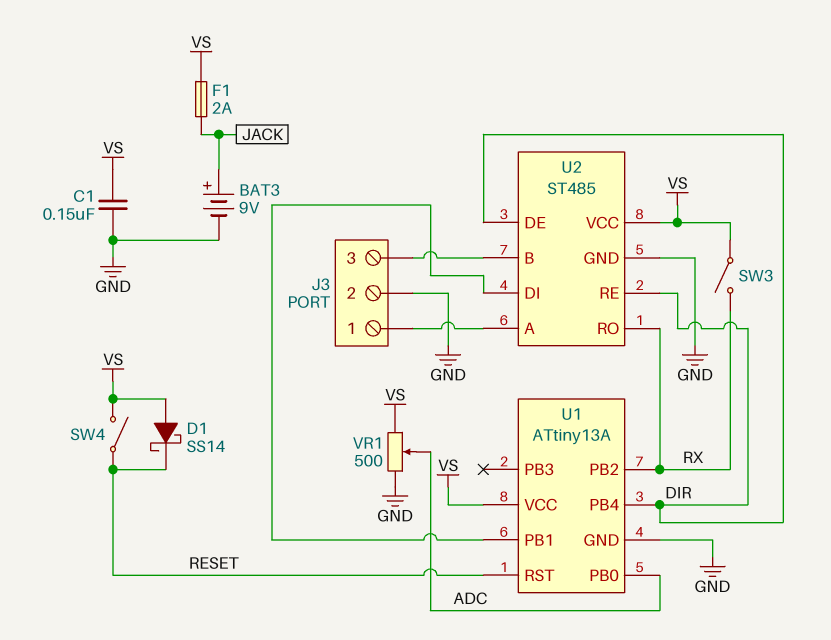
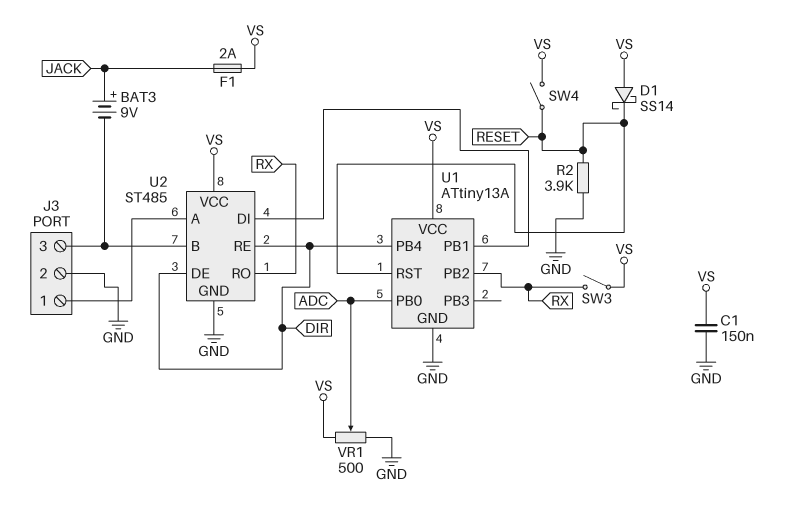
BAT3: 9V (plus JACK, minus GND) -> 9V (plus JACK, minus J3/3)
R2: none -> 3.9k (GND, RESET)

